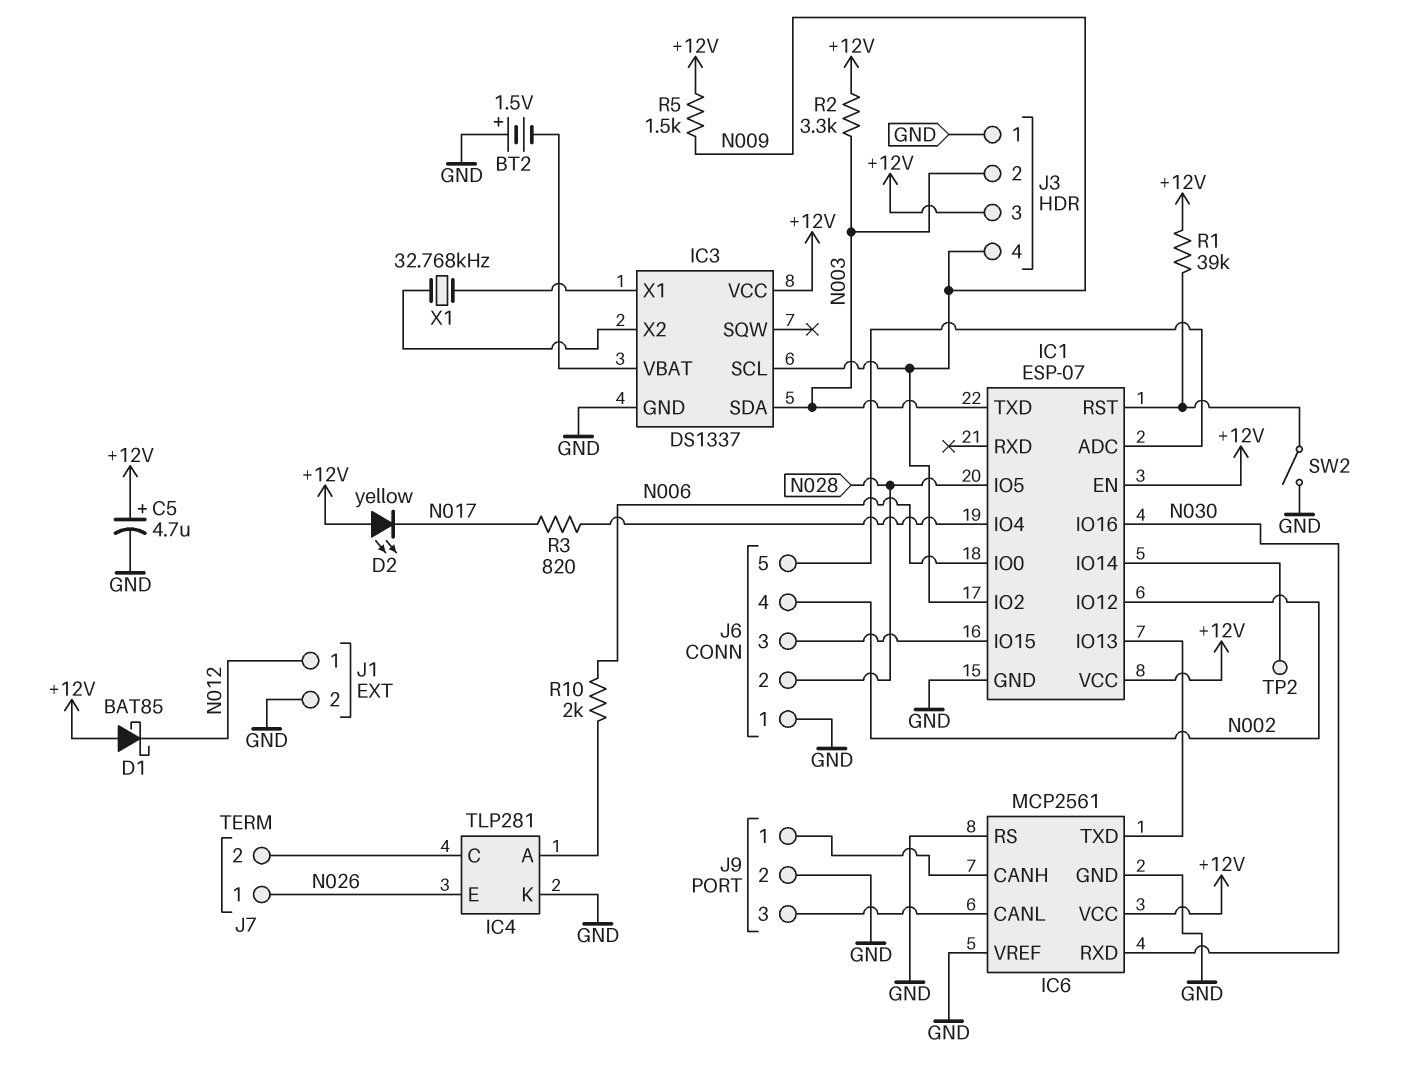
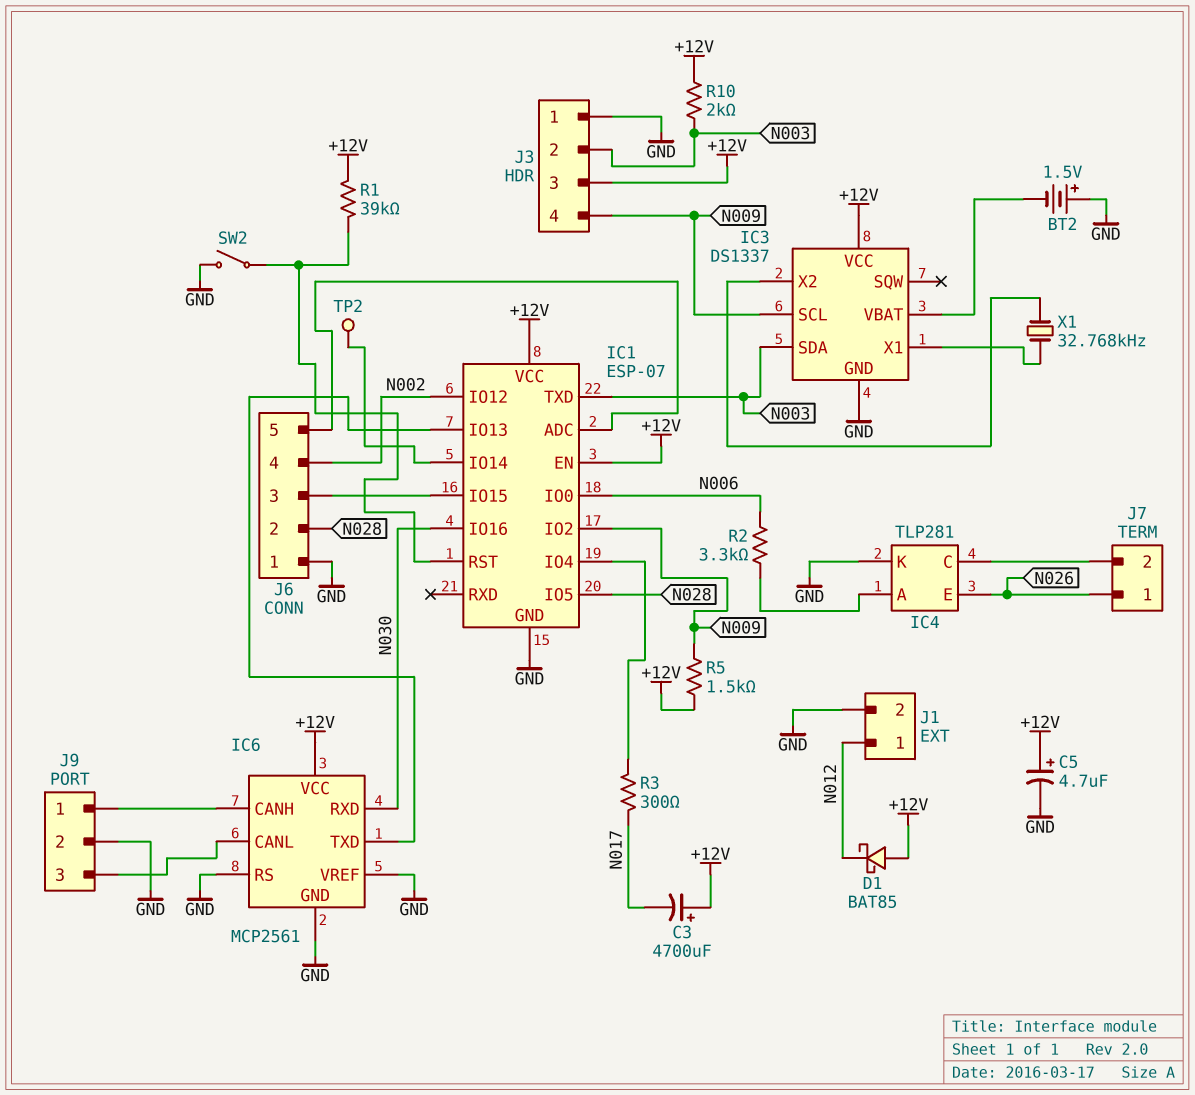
C3: none -> 4700uF (plus +12V, minus N017)
D2: LED yellow (A +12V, K N017) -> none
R2: 3.3k (+12V, N003) -> 3.3k (IC4/A, N006)
R3: 820 (IC1/IO4, N017) -> 300 (IC1/IO4, N017)
R10: 2k (IC4/A, N006) -> 2k (+12V, N003)

